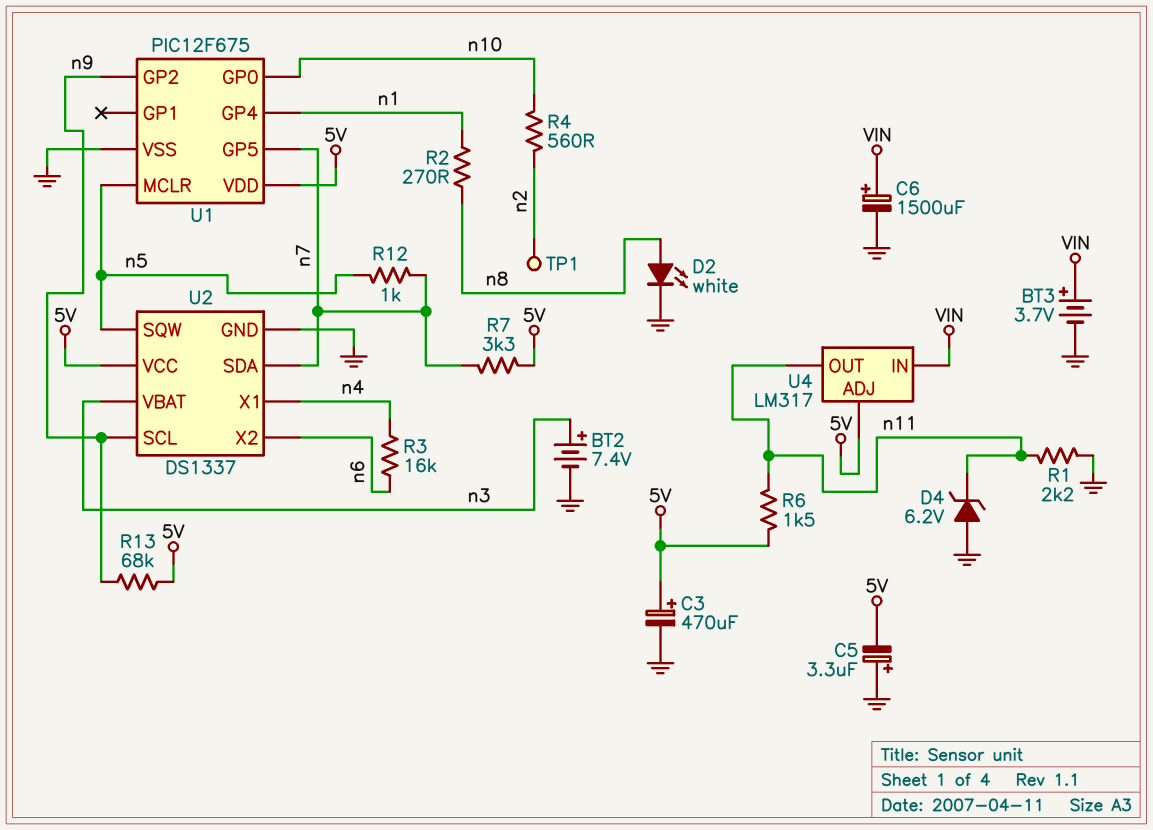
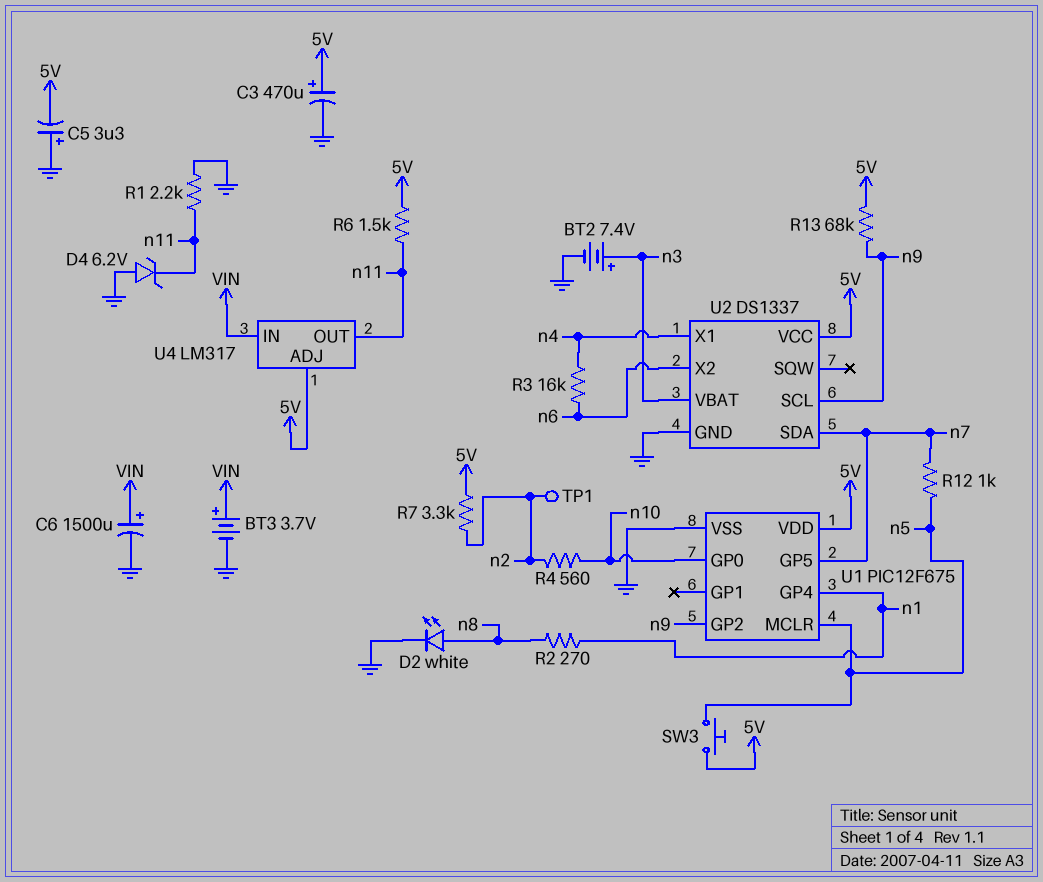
R7: 3.3k (5V, n7) -> 3.3k (5V, n2)
SW3: none -> button (5V, n5)
U2 pin SQW: n5 -> none

